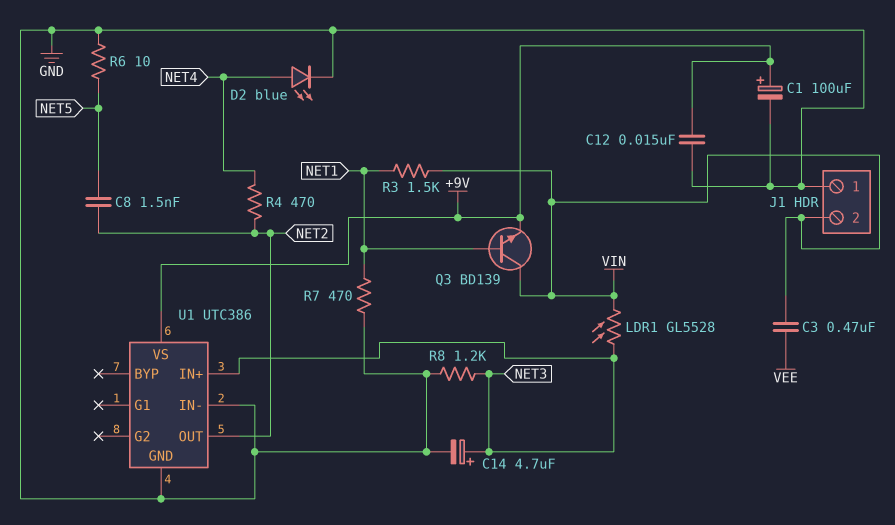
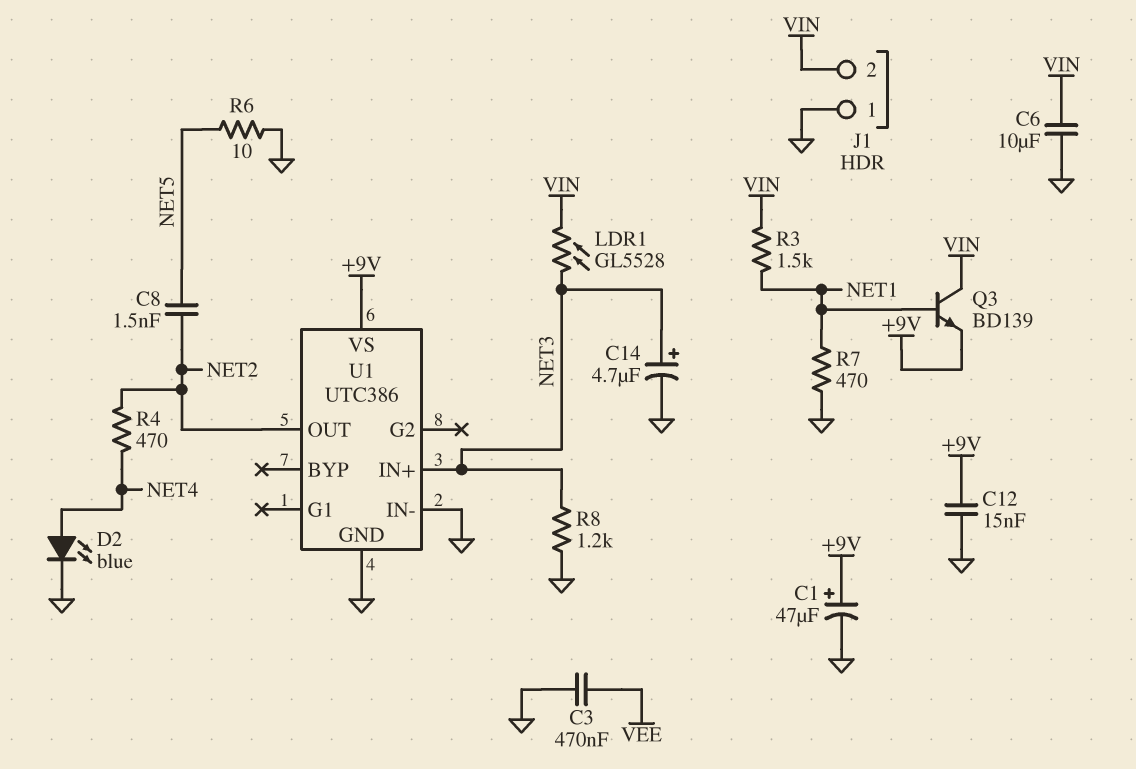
C1: 100uF (plus +9V, minus GND) -> 47uF (plus +9V, minus GND)
C3: 470nF (VEE, VIN) -> 470nF (GND, VEE)
C6: none -> 10uF (GND, VIN)

